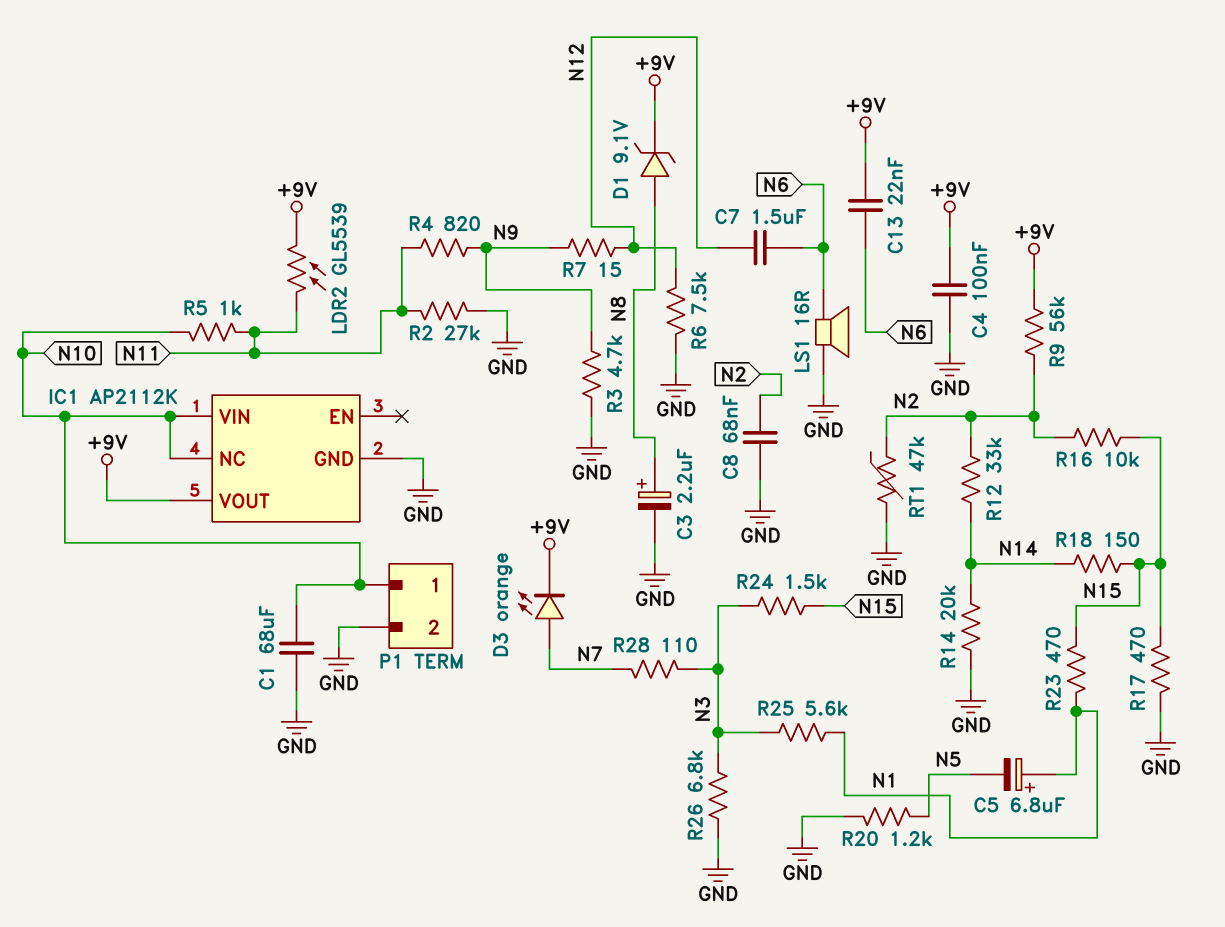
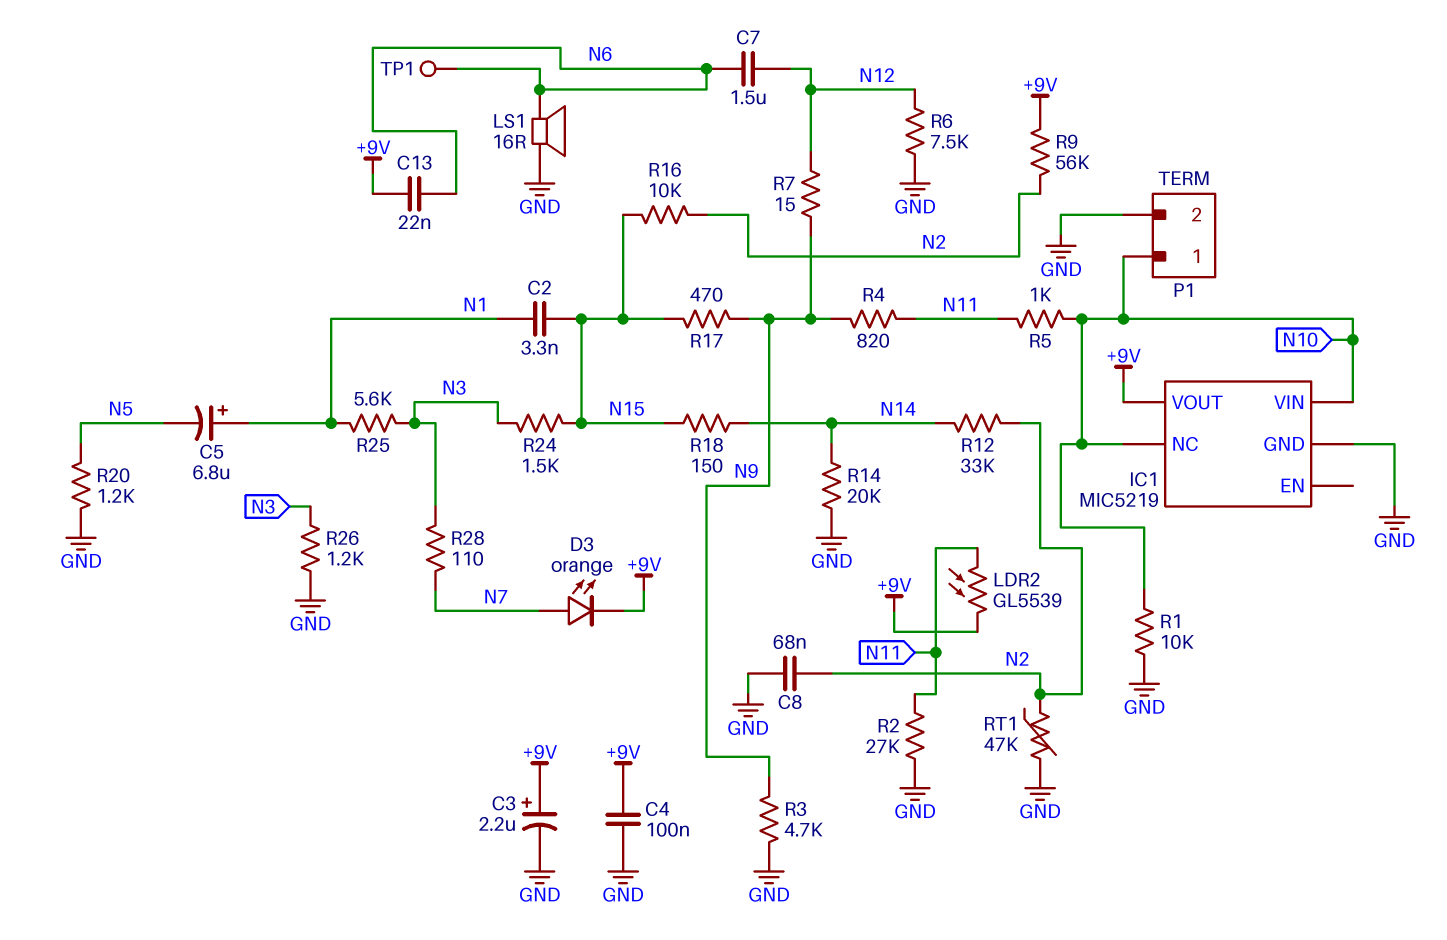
C1: 68uF (GND, N10) -> none
C2: none -> 3.3nF (N1, N15)
C3: 2.2uF (plus N8, minus GND) -> 2.2uF (plus +9V, minus GND)
D1: zener 9.1V (A N8, K +9V) -> none
IC1: AP2112K -> MIC5219
R1: none -> 10k (GND, N10)
R17: 470 (GND, N15) -> 470 (N9, N15)
R23: 470 (N1, N15) -> none
R26: 6.8k (GND, N3) -> 1.2k (GND, N3)
TP1: none -> test point (N6)

